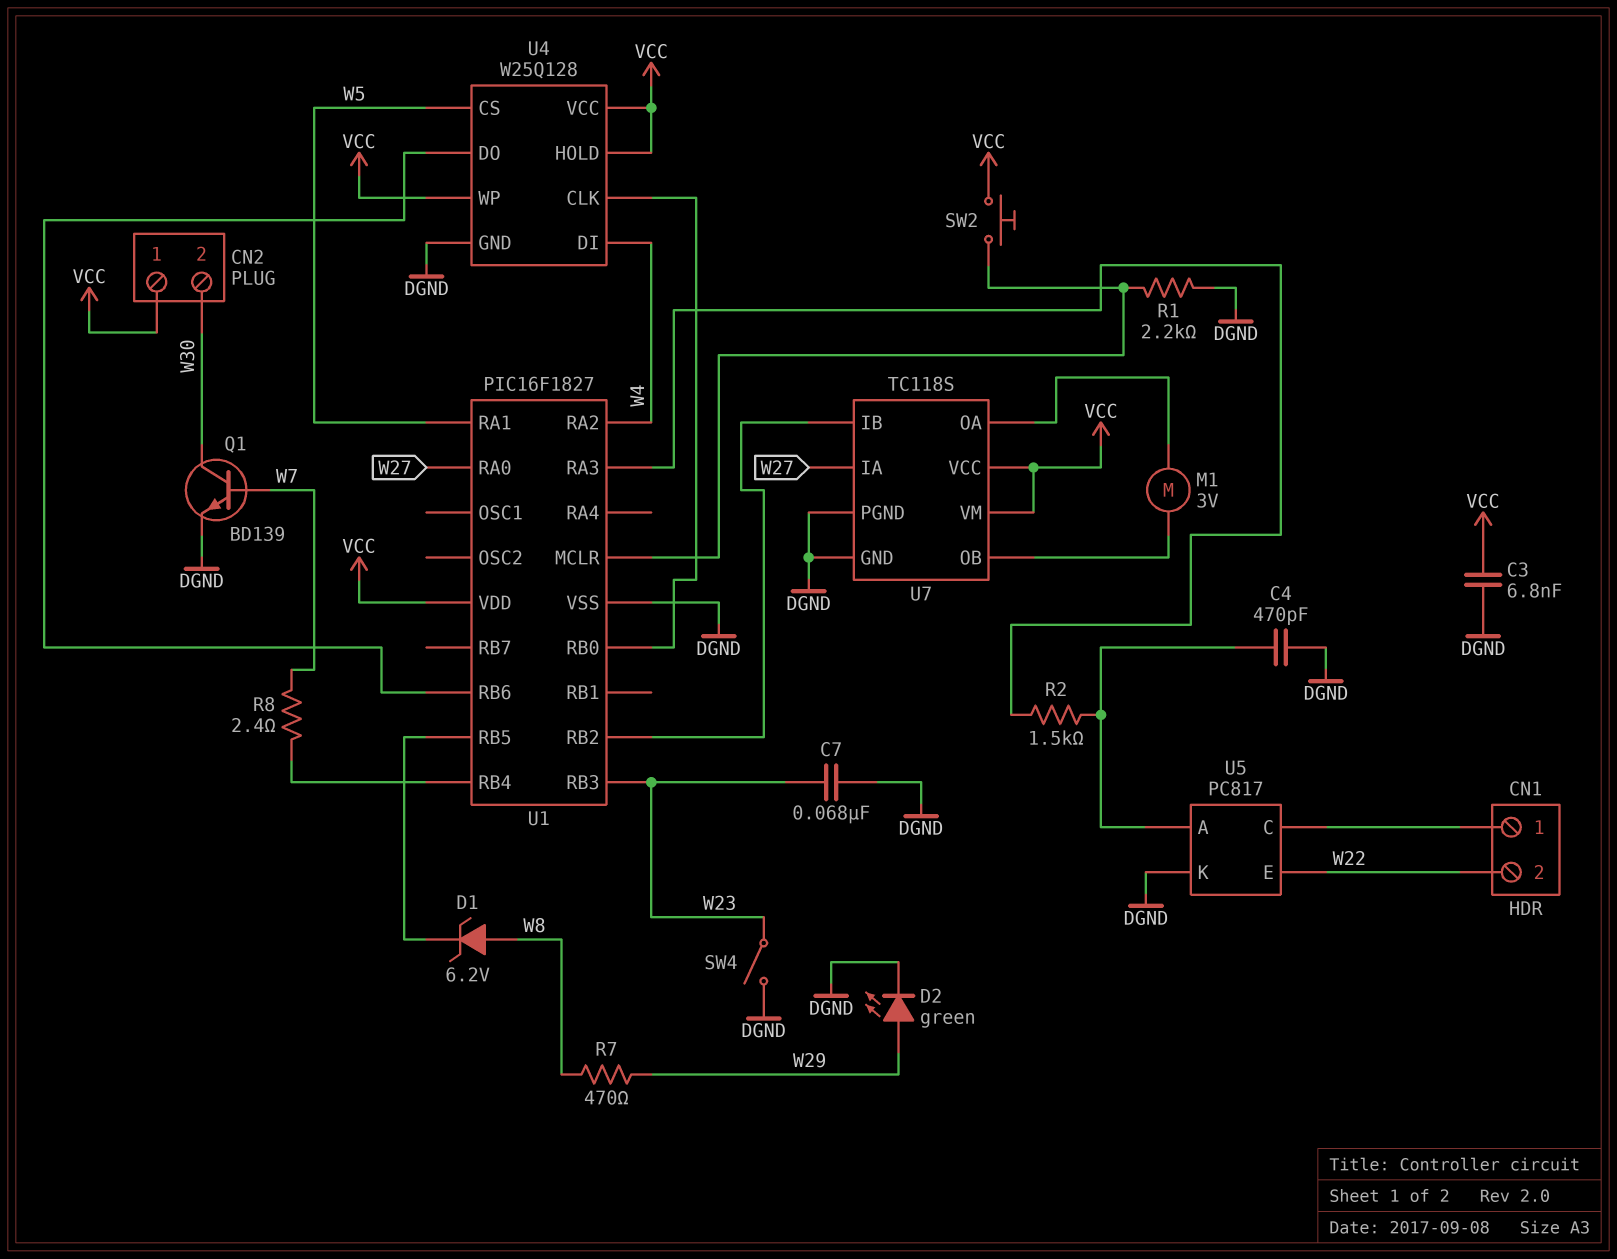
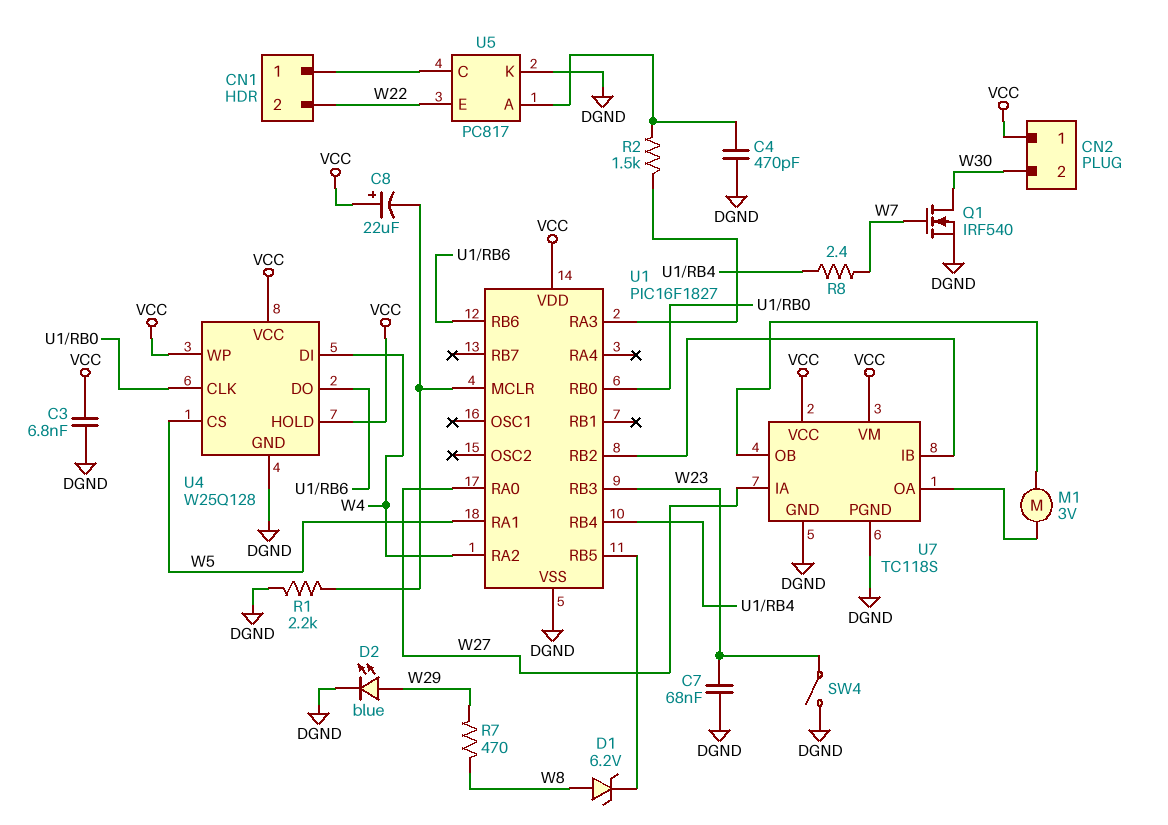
C8: none -> 22uF (plus VCC, minus U1/MCLR)
D2: LED green (A W29, K DGND) -> LED blue (A W29, K DGND)
Q1: NPN BD139 (B W7, C W30, E DGND) -> NMOS IRF540 (G W7, D W30, S DGND)
SW2: button (U1/MCLR, VCC) -> none

